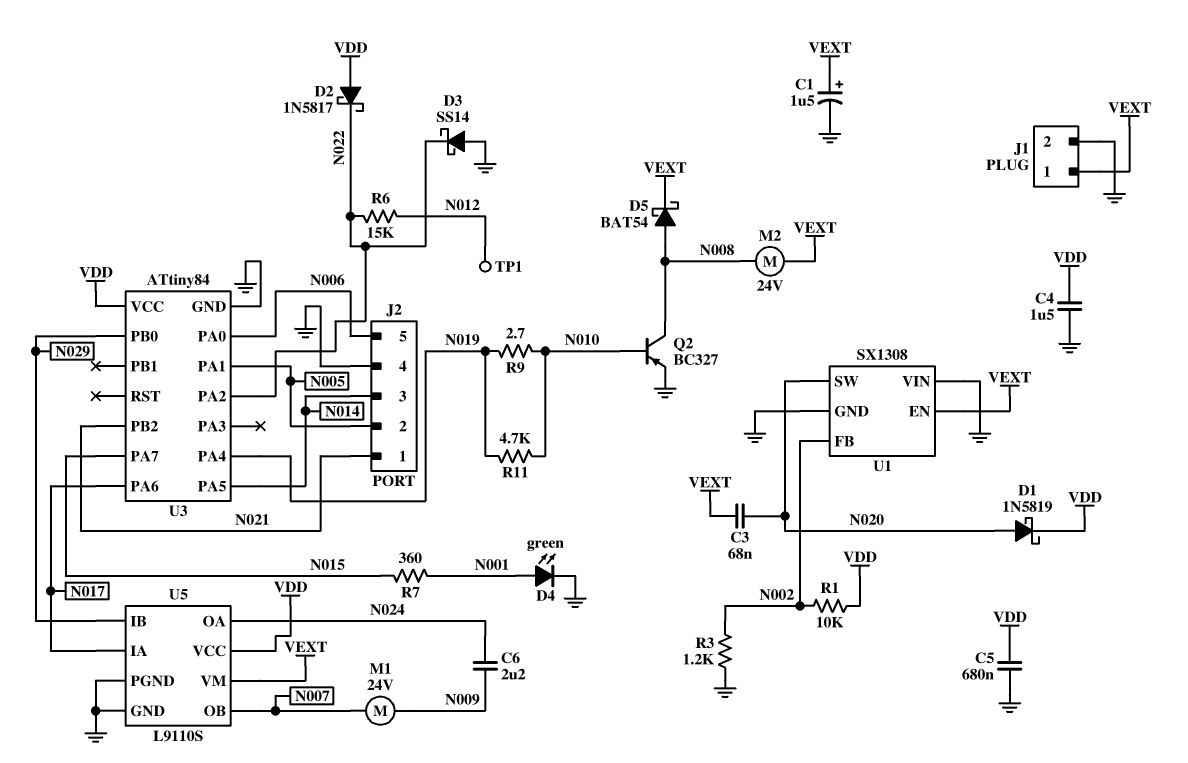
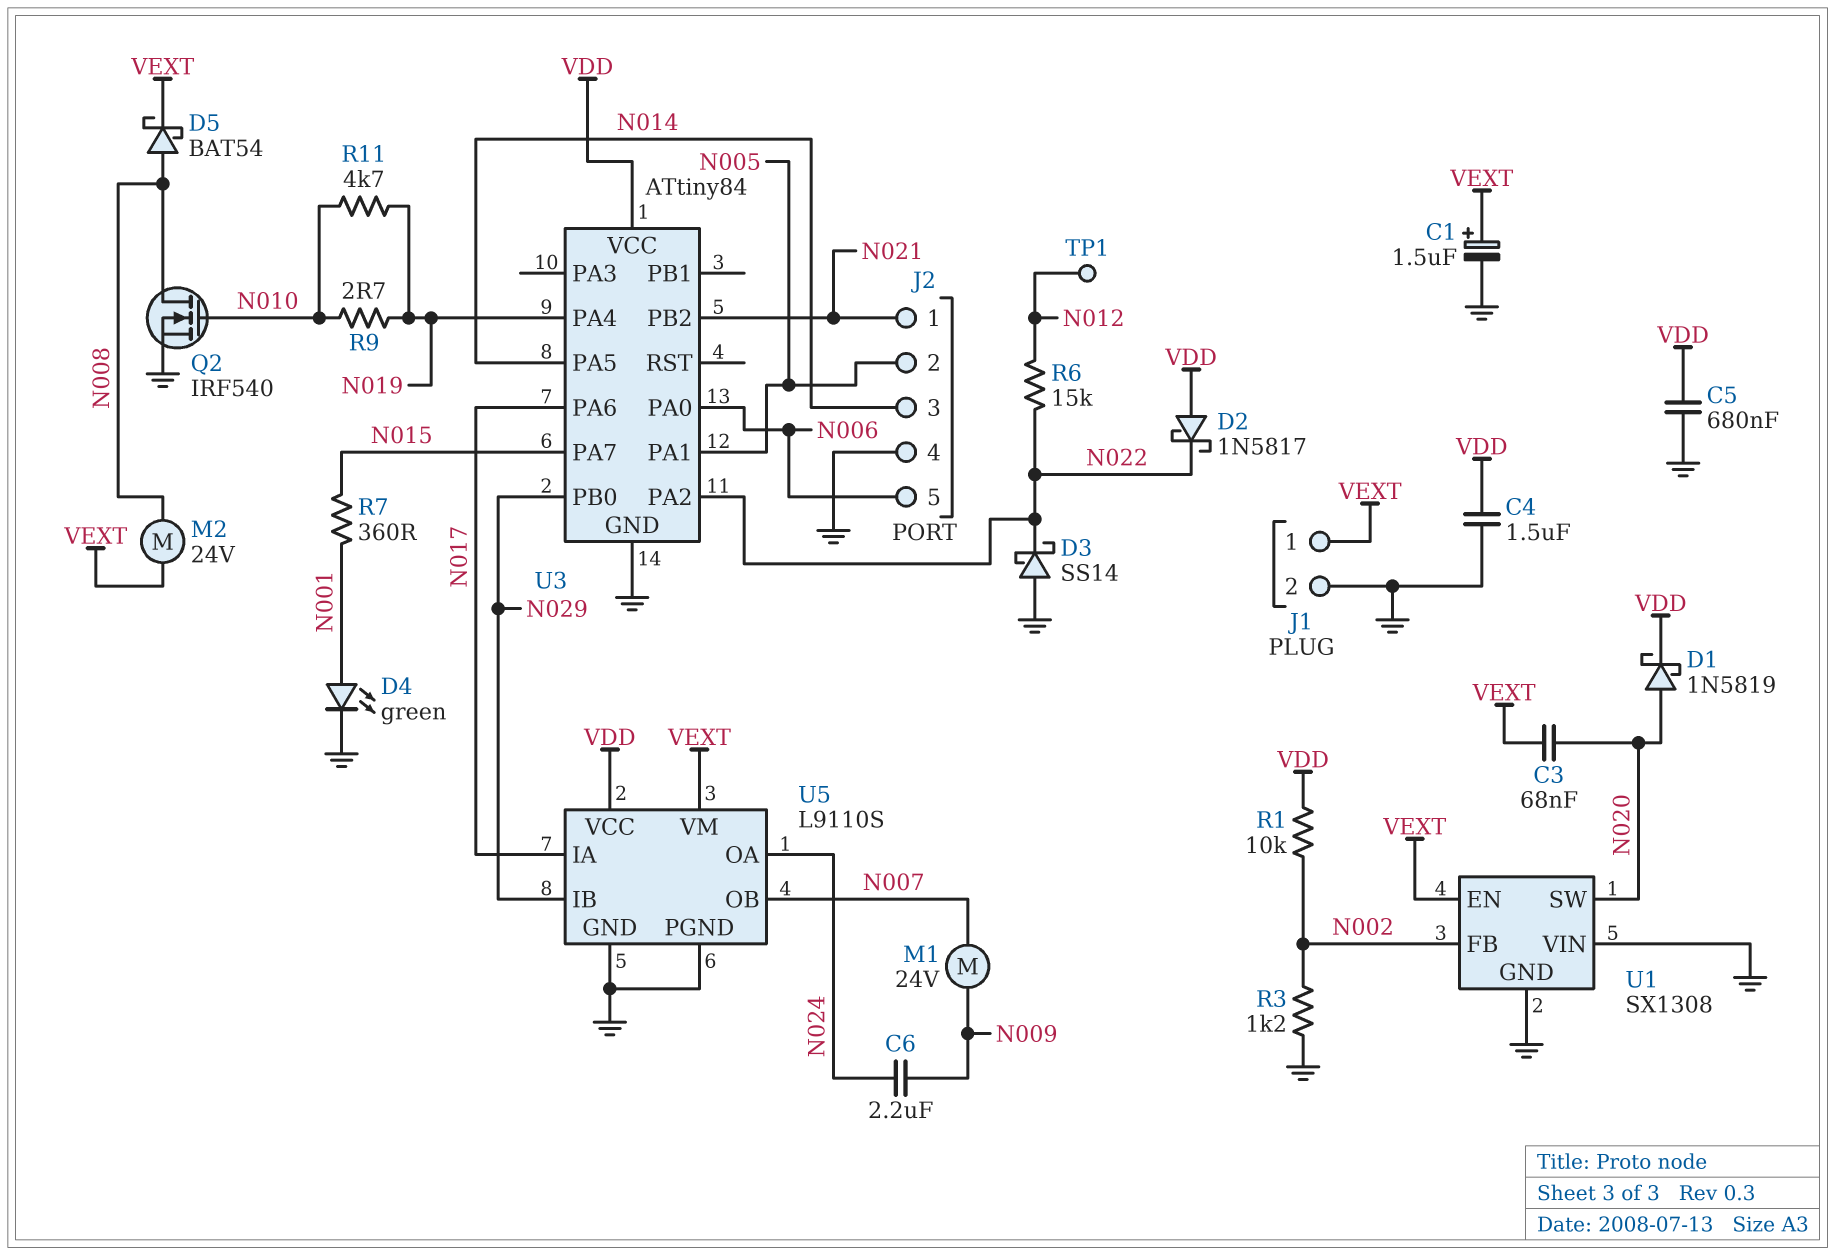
Q2: PNP BC327 (B N010, C N008, E GND) -> NMOS IRF540 (G N010, D N008, S GND)

